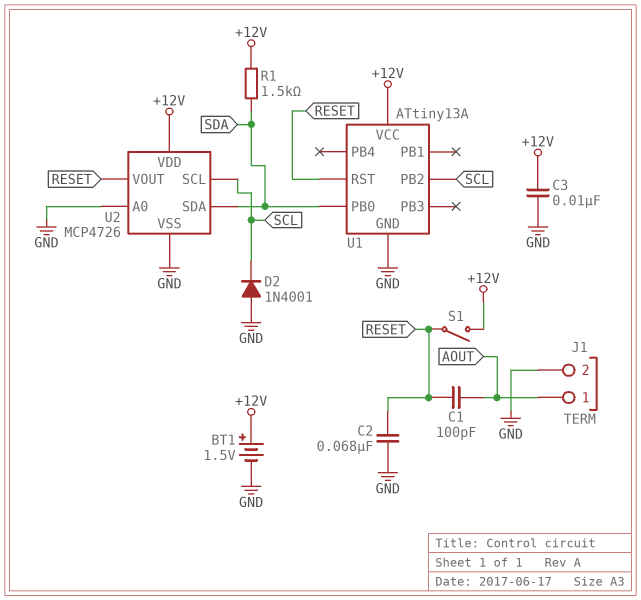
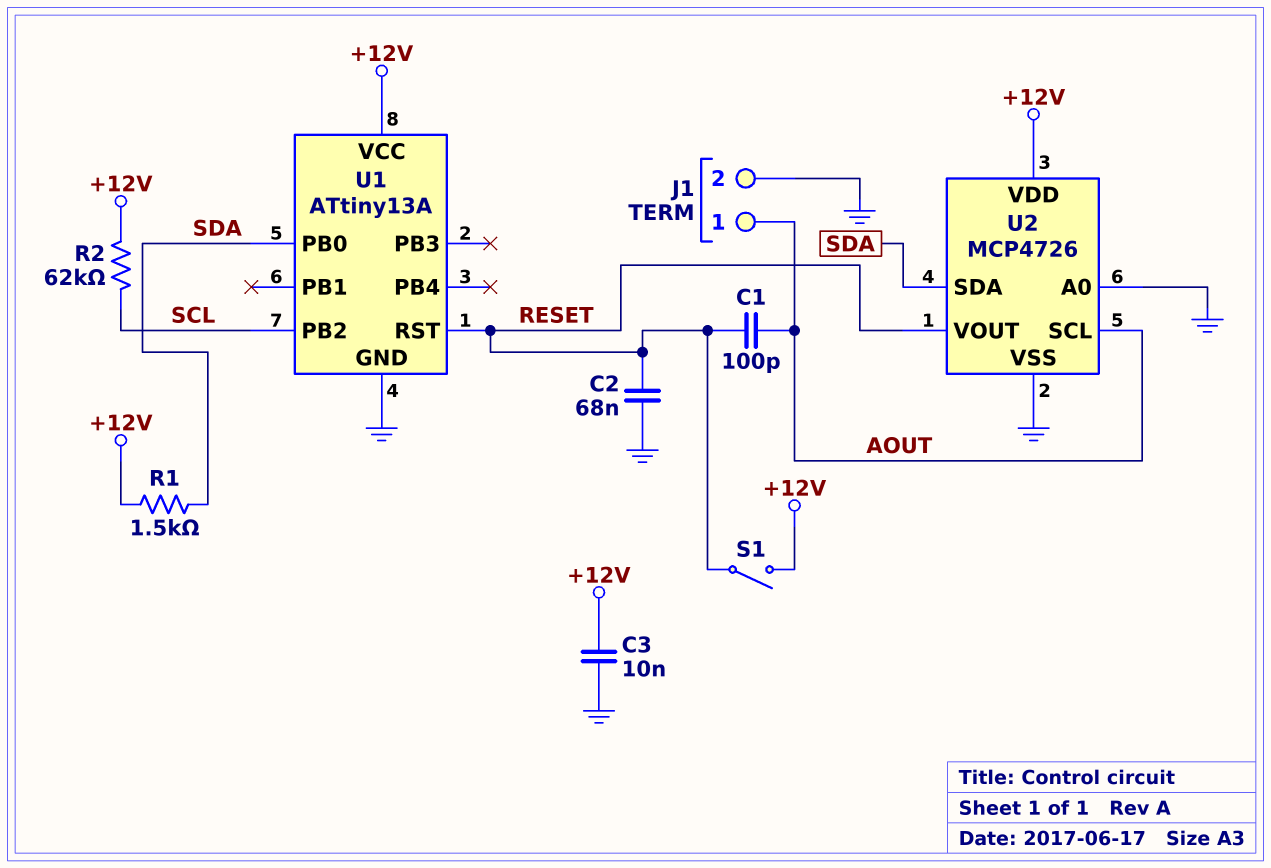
BT1: 1.5V (plus +12V, minus GND) -> none
D2: diode 1N4001 (A GND, K SCL) -> none
R2: none -> 62k (+12V, SCL)
U2 pin SCL: SCL -> AOUT

